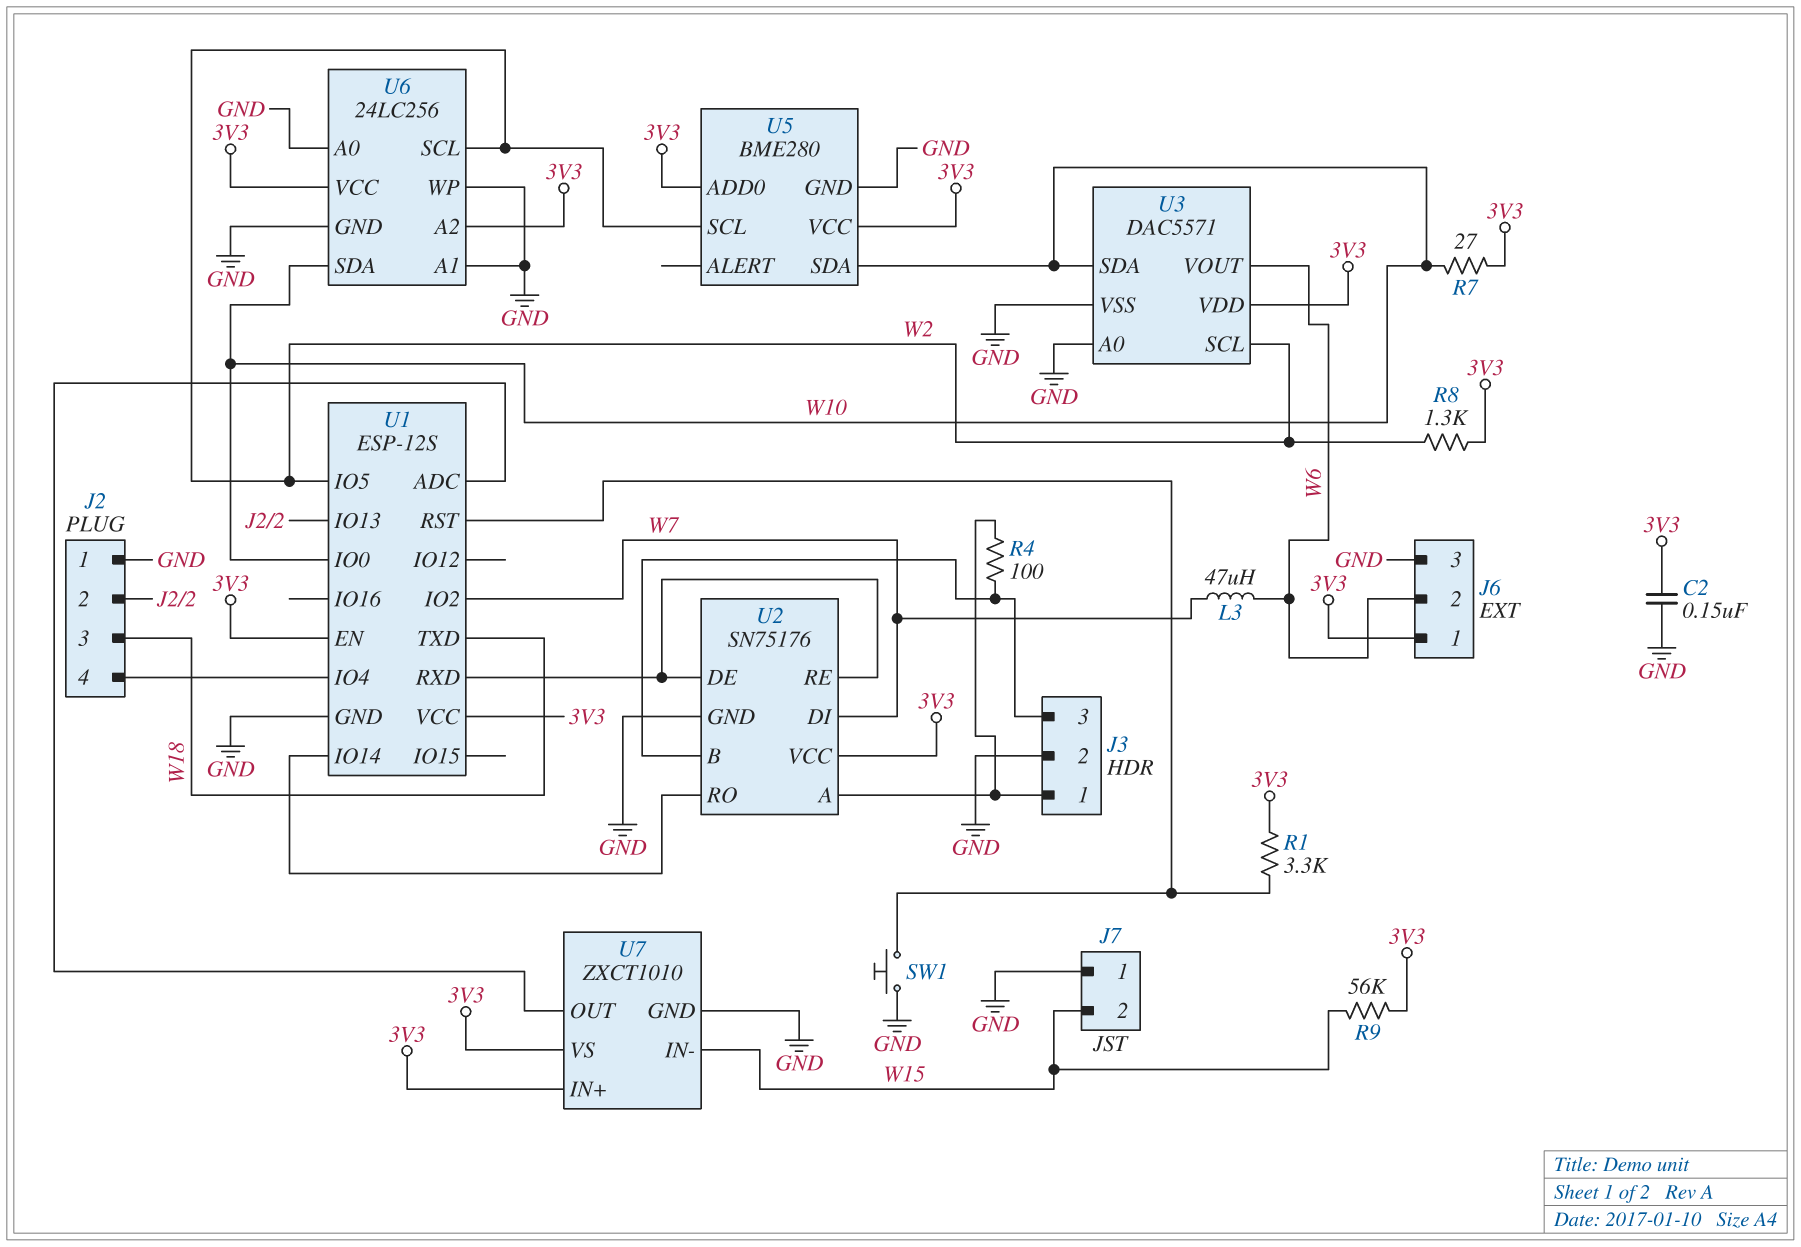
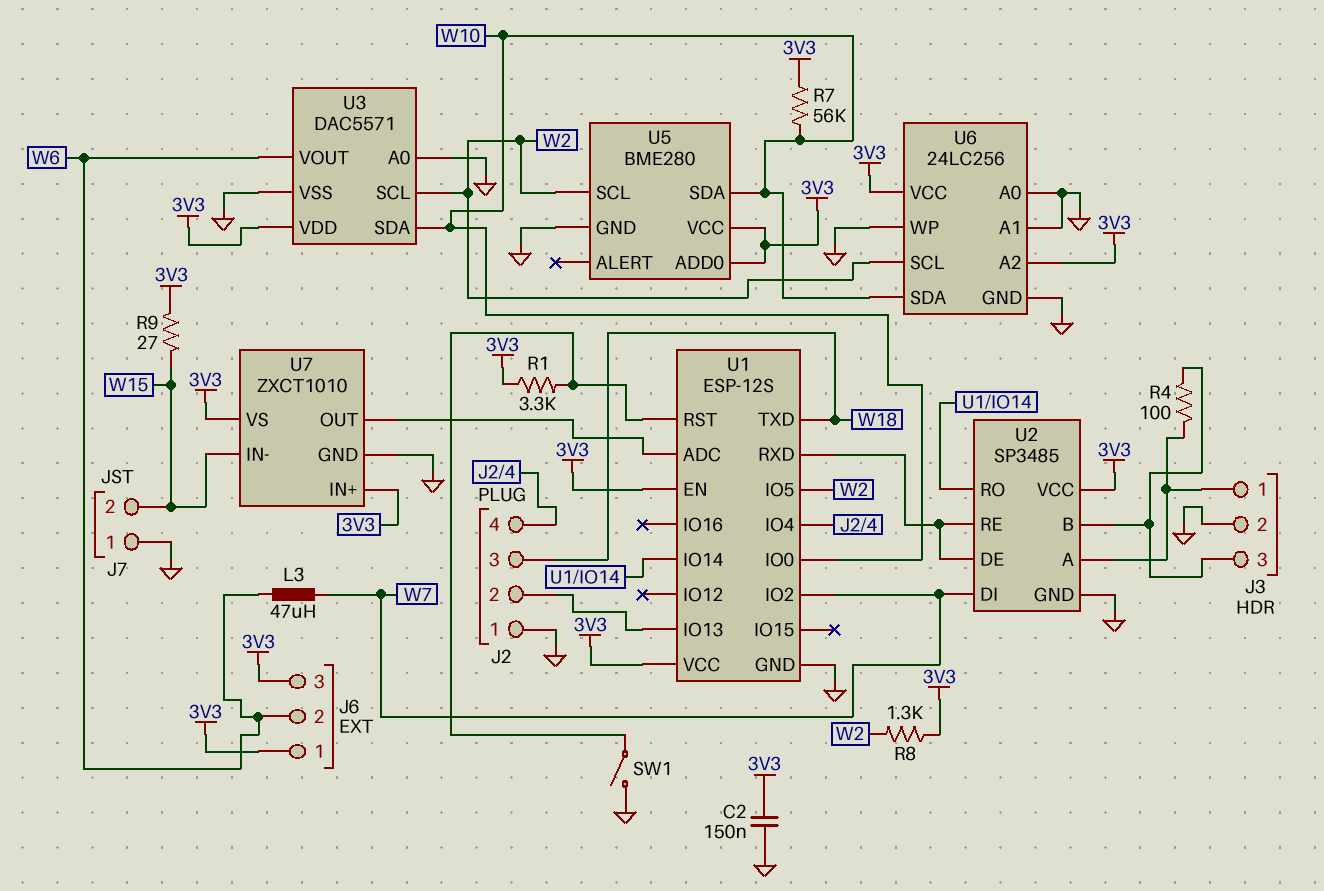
J6 pin 3: GND -> 3V3
R7: 27 (3V3, W10) -> 56k (3V3, W10)
R9: 56k (3V3, W15) -> 27 (3V3, W15)
SW1: button (GND, U1/RST) -> switch (GND, U1/RST)
U2: SN75176 -> SP3485

